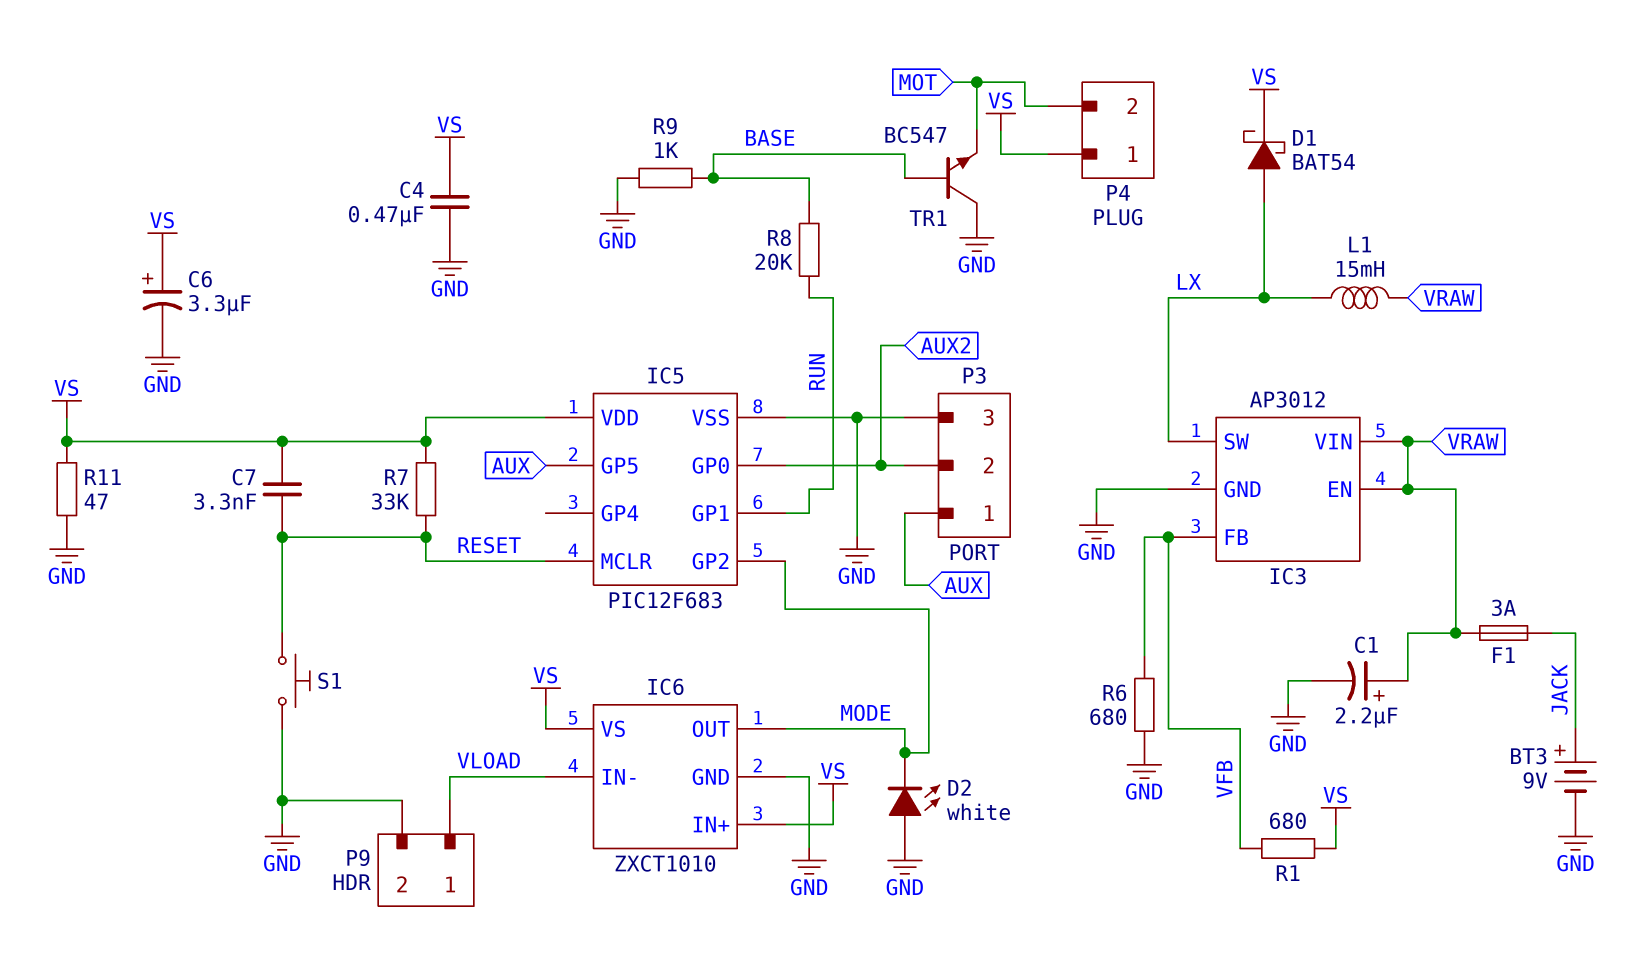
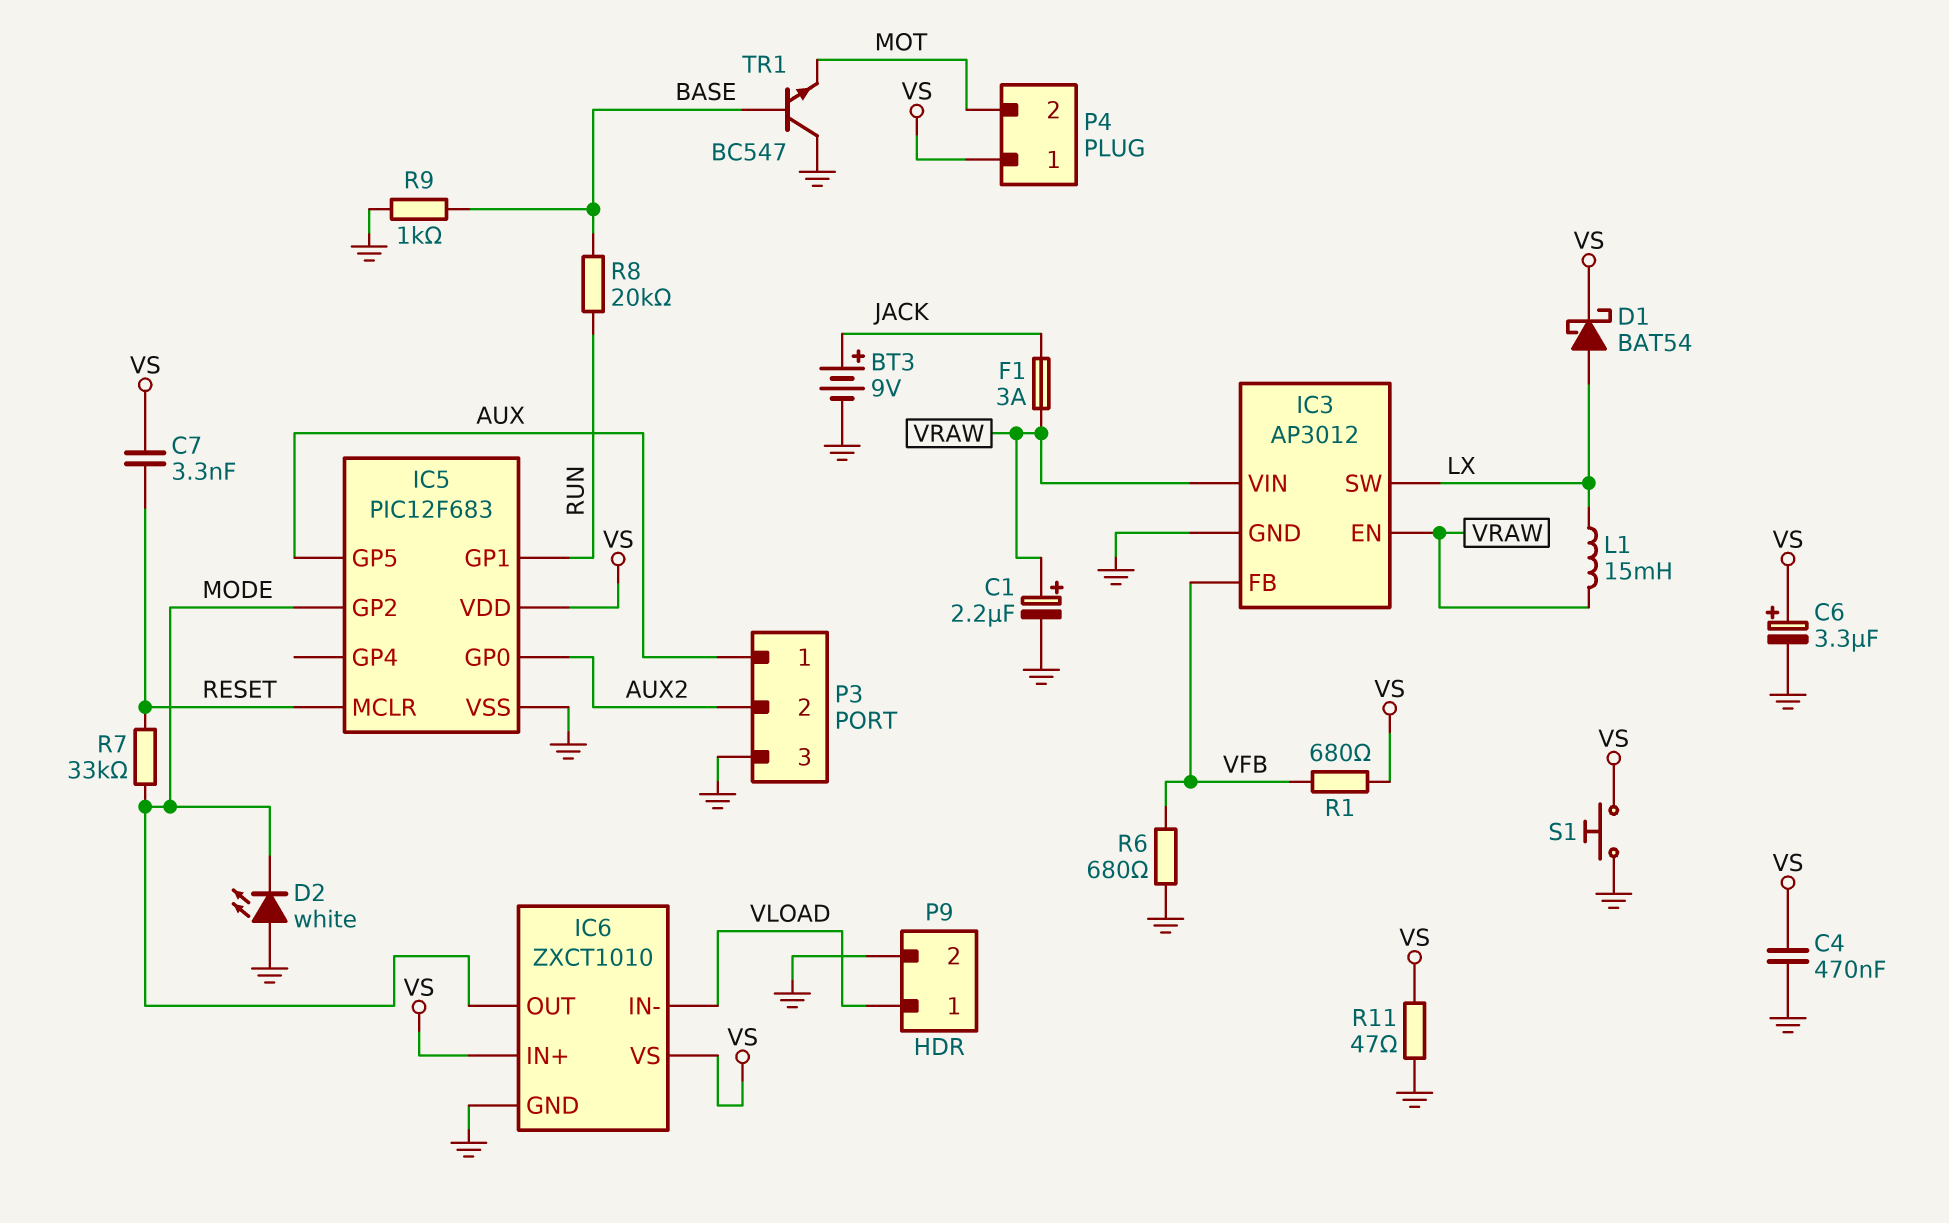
R7: 33k (RESET, VS) -> 33k (MODE, RESET)
S1: button (GND, RESET) -> button (GND, VS)

